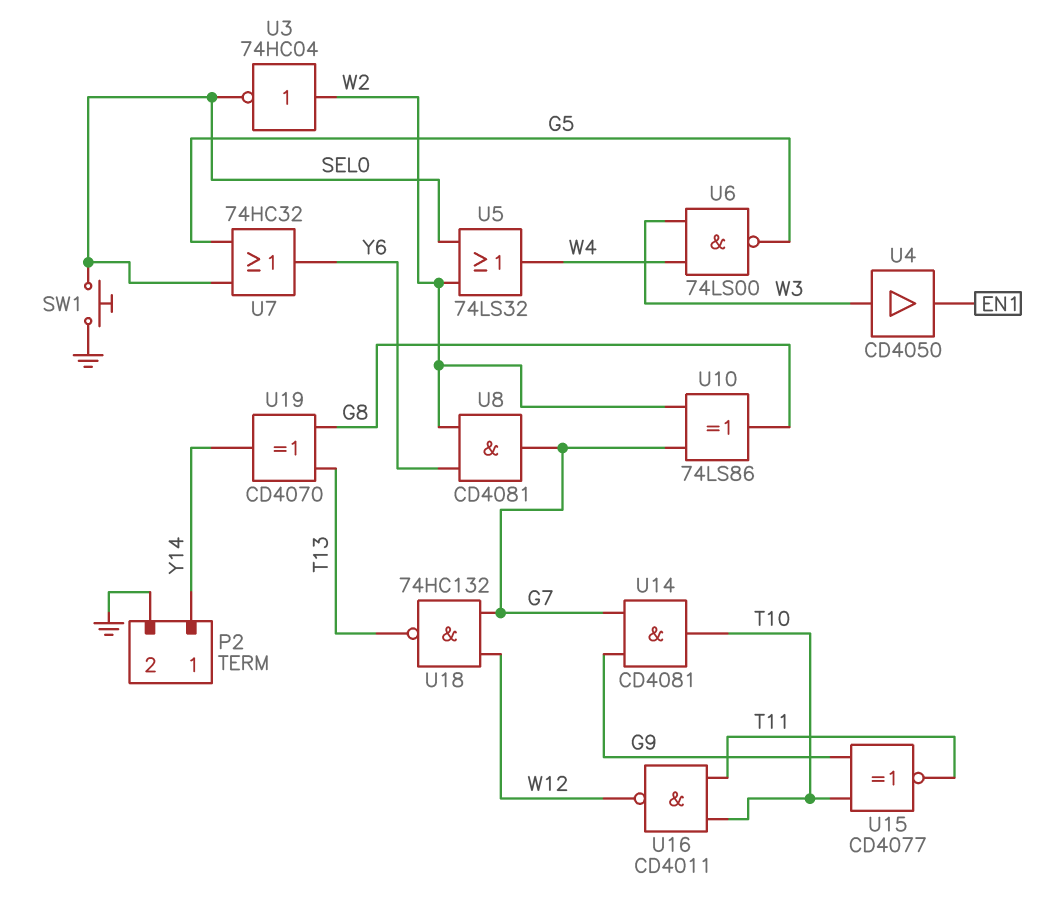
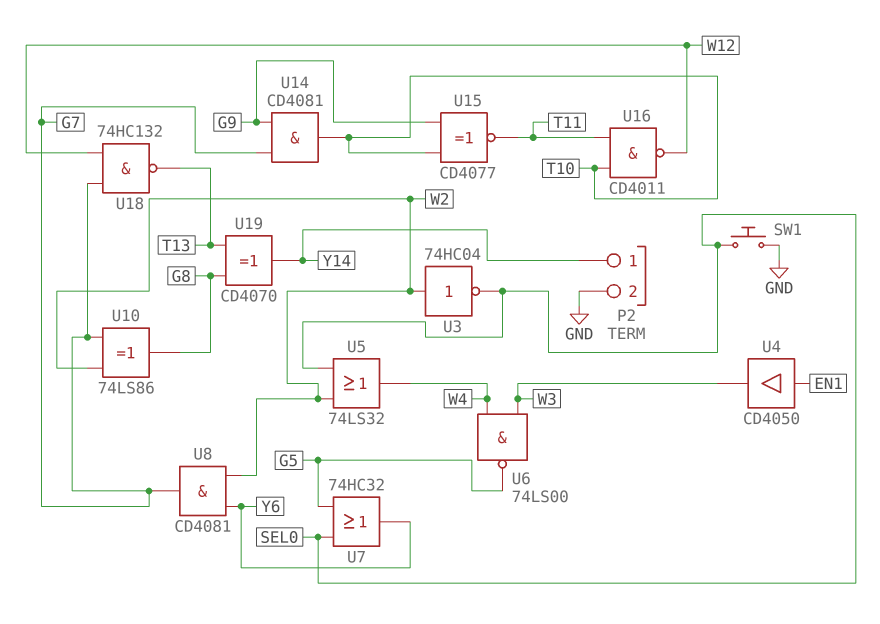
U4: buffer CD4050 (in W3, out EN1) -> buffer CD4050 (in EN1, out W3)

